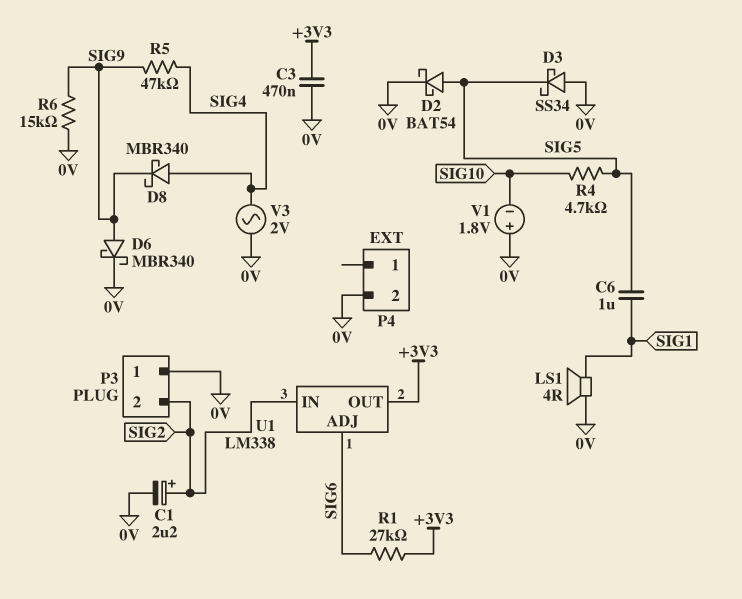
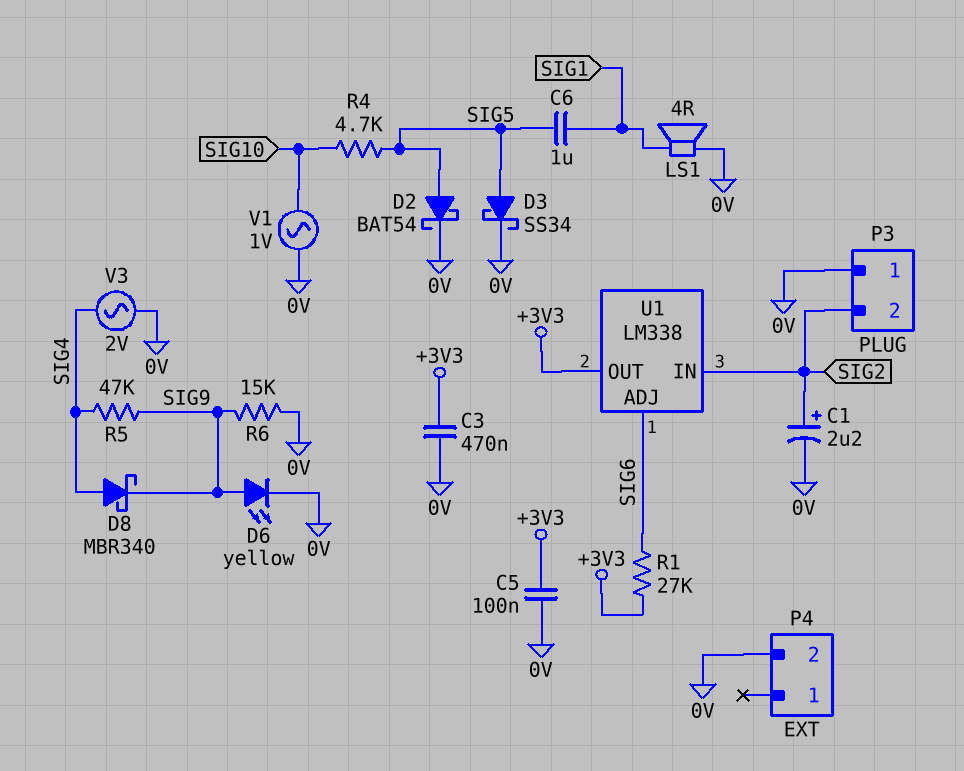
C5: none -> 100nF (+3V3, 0V)
D3: schottky SS34 (A 0V, K SIG5) -> schottky SS34 (A SIG5, K 0V)
D6: schottky MBR340 (A SIG9, K 0V) -> LED yellow (A SIG9, K 0V)
V1: 1.8V (plus 0V, minus SIG10) -> AC 1V (0V, SIG10)

